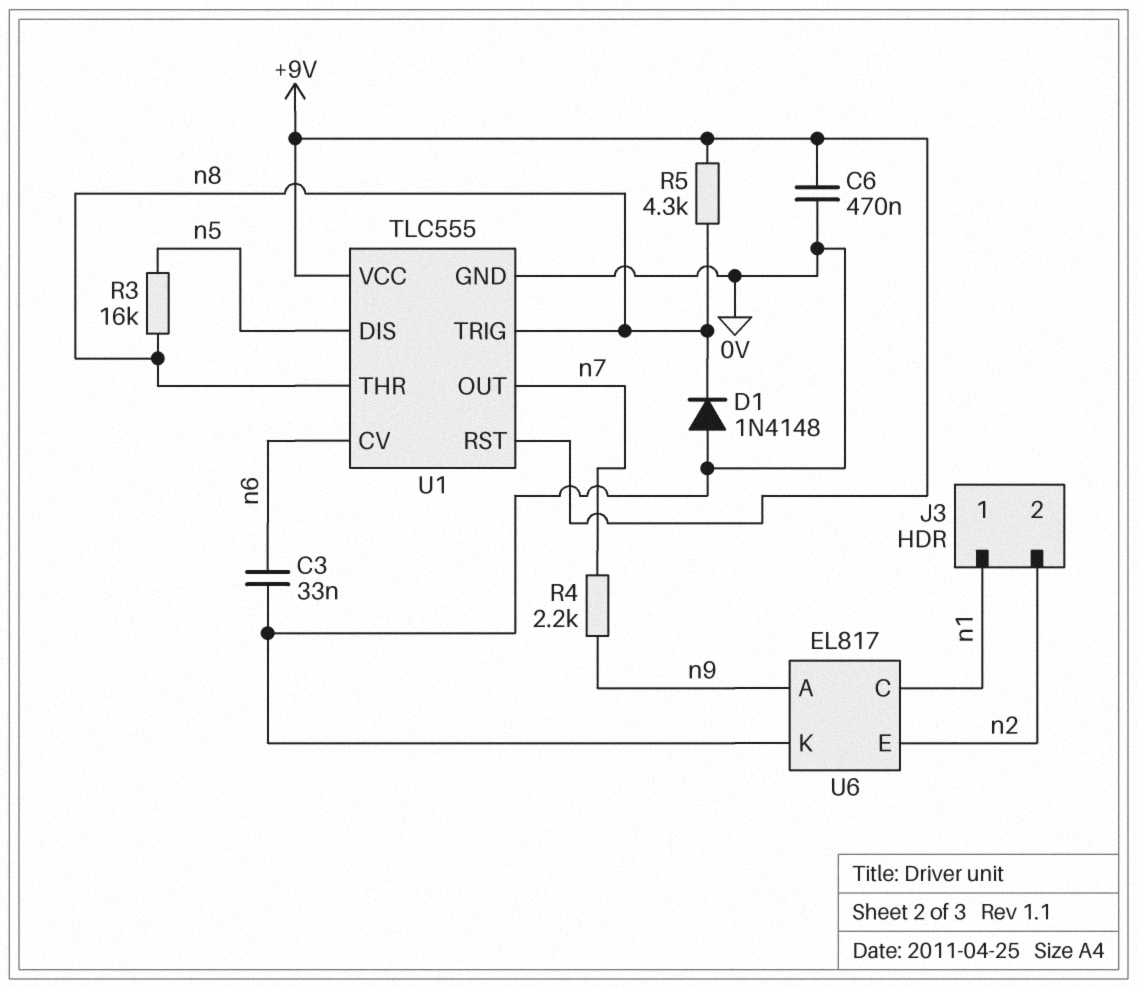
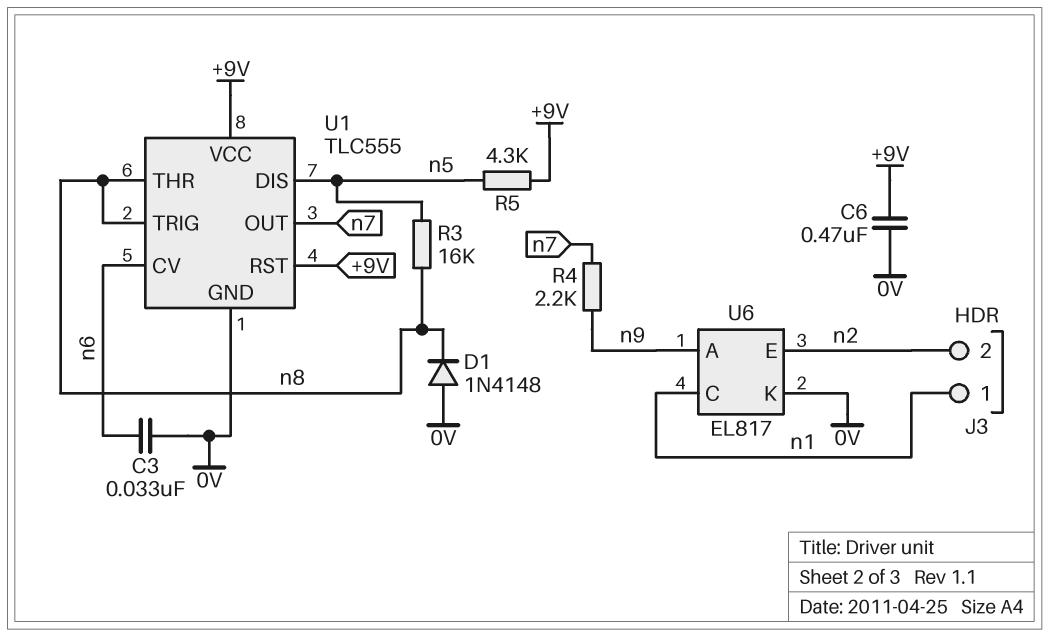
R5: 4.3k (+9V, n8) -> 4.3k (+9V, n5)

